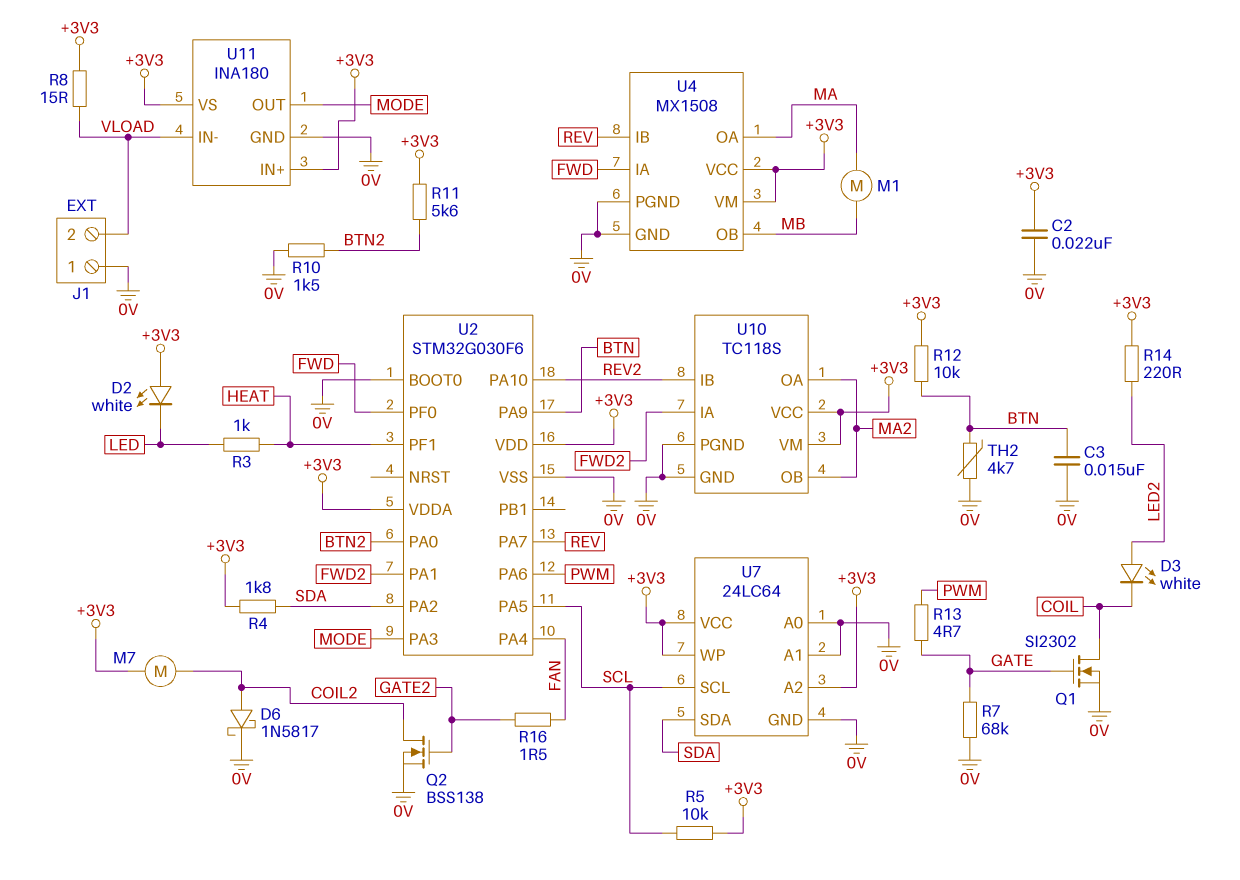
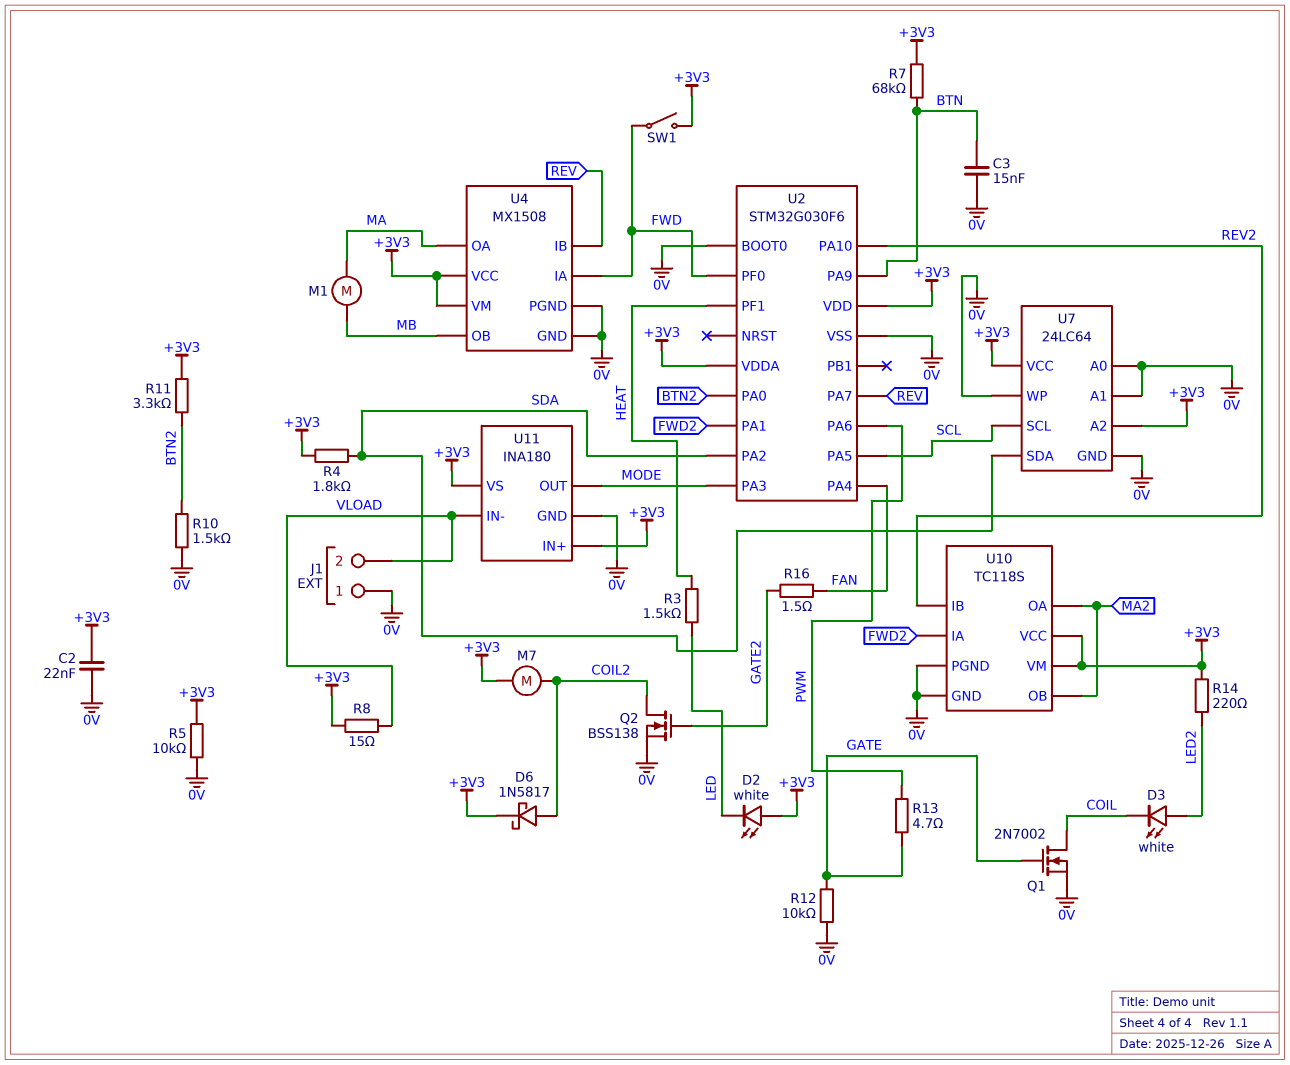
D6: schottky 1N5817 (A COIL2, K 0V) -> schottky 1N5817 (A COIL2, K +3V3)
Q1: NMOS SI2302 (G GATE, D COIL, S 0V) -> NMOS 2N7002 (G GATE, D COIL, S 0V)
R3: 1k (HEAT, LED) -> 1.5k (HEAT, LED)
R5: 10k (+3V3, SCL) -> 10k (+3V3, 0V)
R7: 68k (0V, GATE) -> 68k (+3V3, BTN)
R11: 5.6k (+3V3, BTN2) -> 3.3k (+3V3, BTN2)
R12: 10k (+3V3, BTN) -> 10k (0V, GATE)
SW1: none -> switch (+3V3, FWD)
TH2: 4.7k (0V, BTN) -> none
U7 pin WP: +3V3 -> 0V

